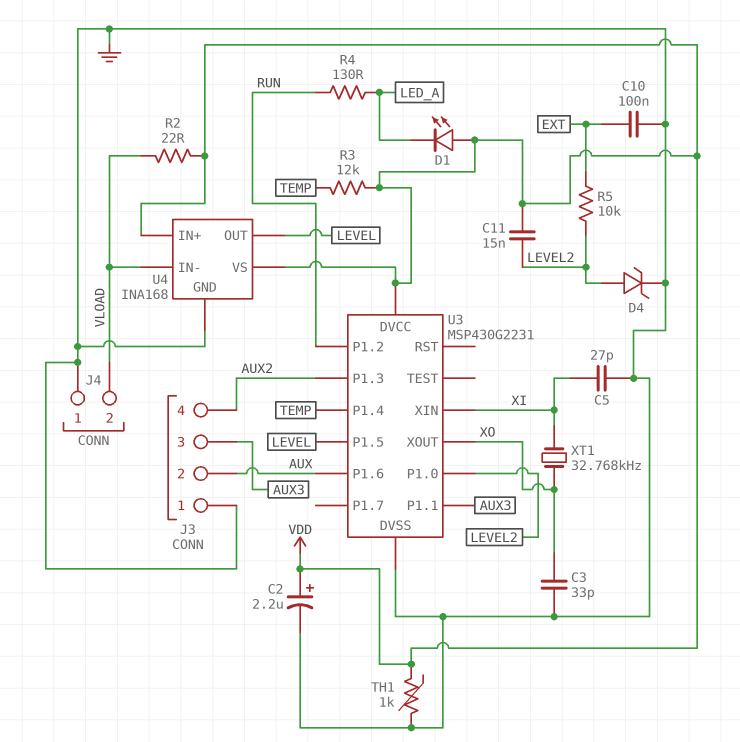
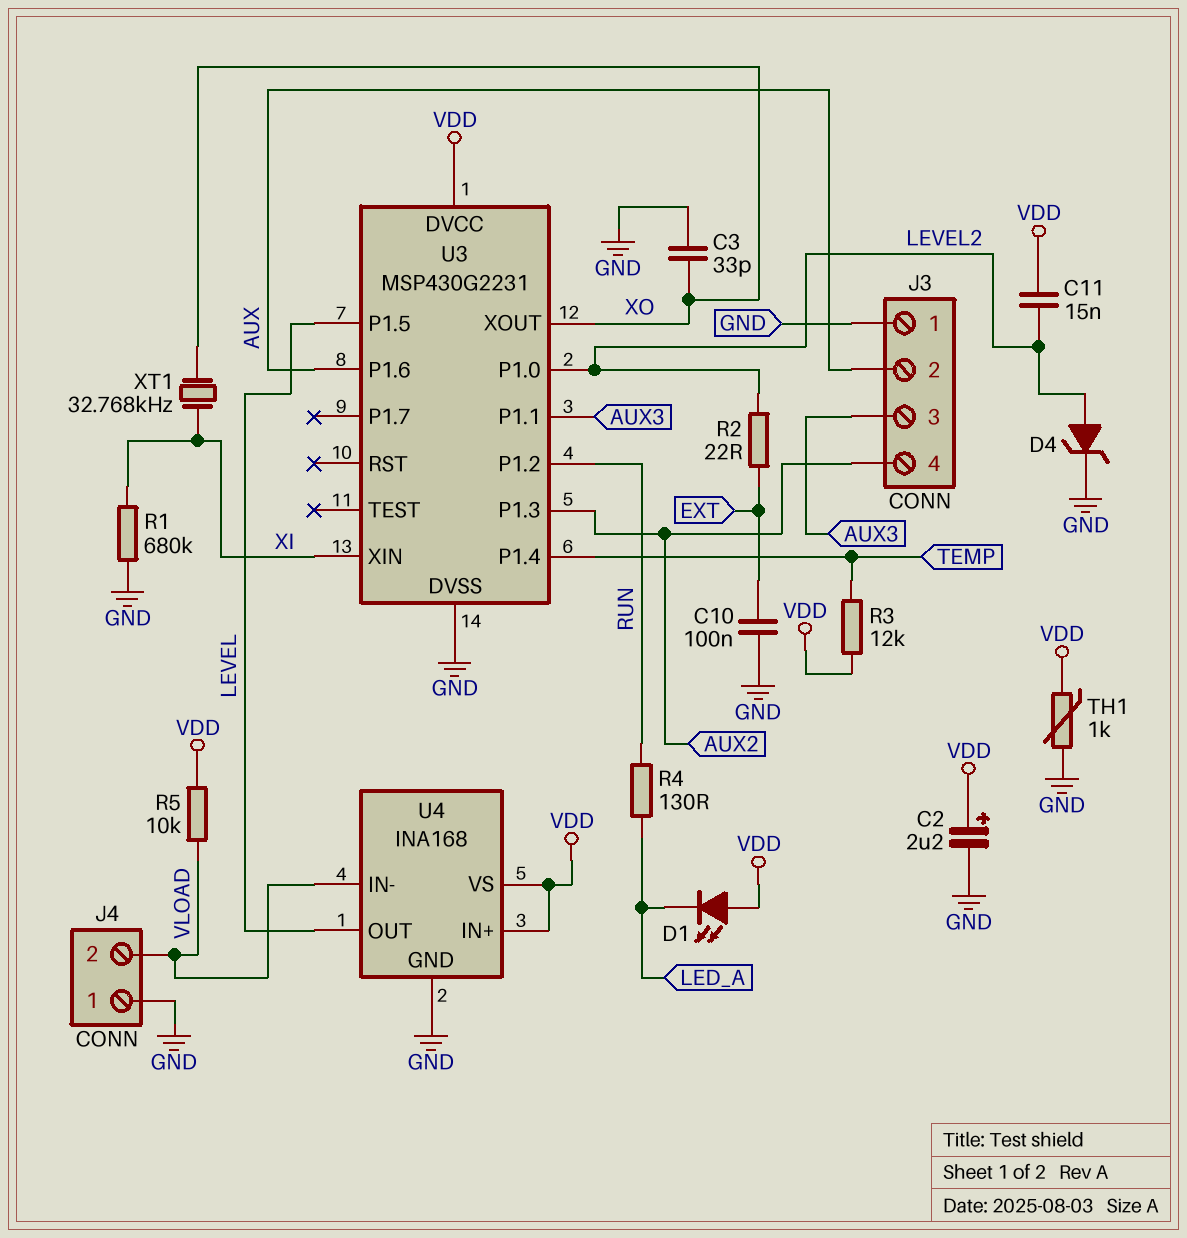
C5: 27pF (GND, XI) -> none
R1: none -> 680k (GND, XI)
R2: 22 (VDD, VLOAD) -> 22 (EXT, LEVEL2)
R5: 10k (EXT, LEVEL2) -> 10k (VDD, VLOAD)

